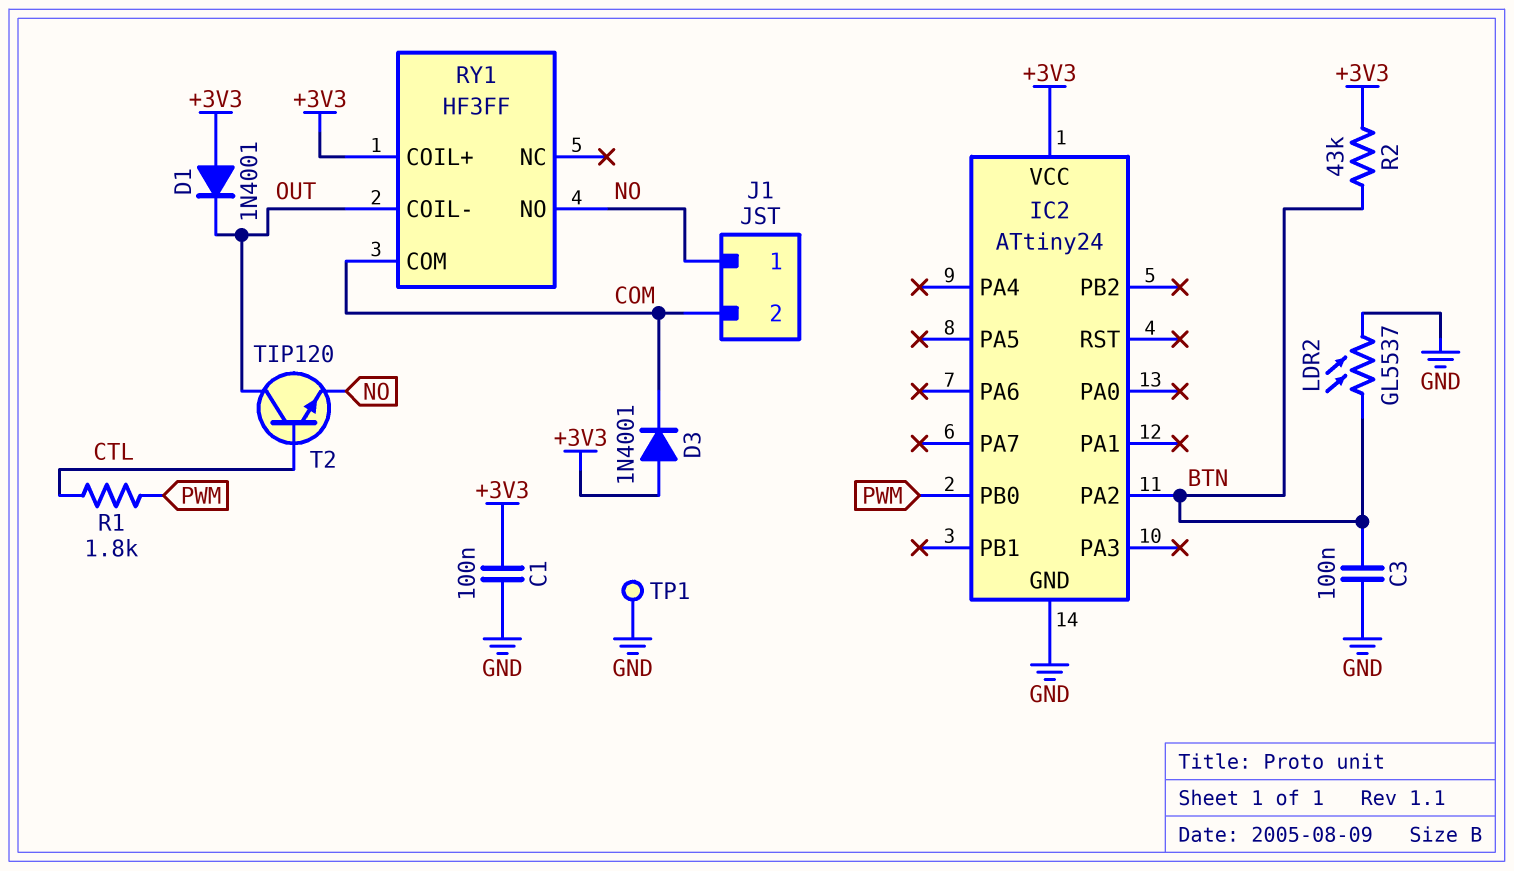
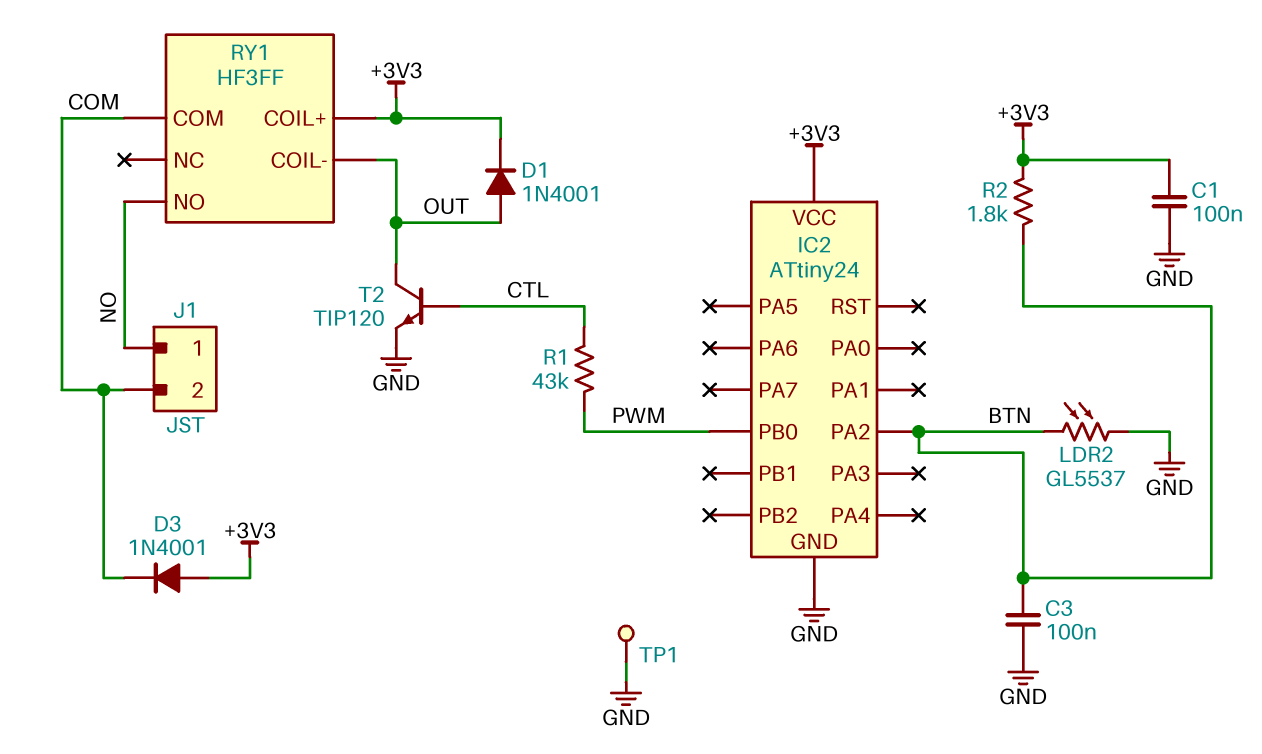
D1: diode 1N4001 (A +3V3, K OUT) -> diode 1N4001 (A OUT, K +3V3)
R1: 1.8k (CTL, PWM) -> 43k (CTL, PWM)
R2: 43k (+3V3, BTN) -> 1.8k (+3V3, BTN)
T2: NPN TIP120 (B CTL, C OUT, E NO) -> NPN TIP120 (B CTL, C OUT, E GND)

